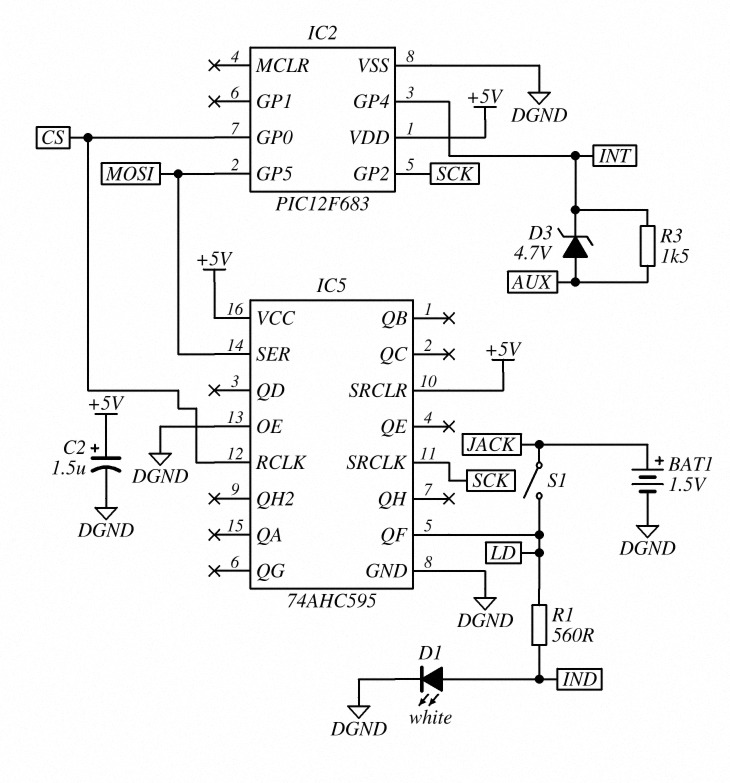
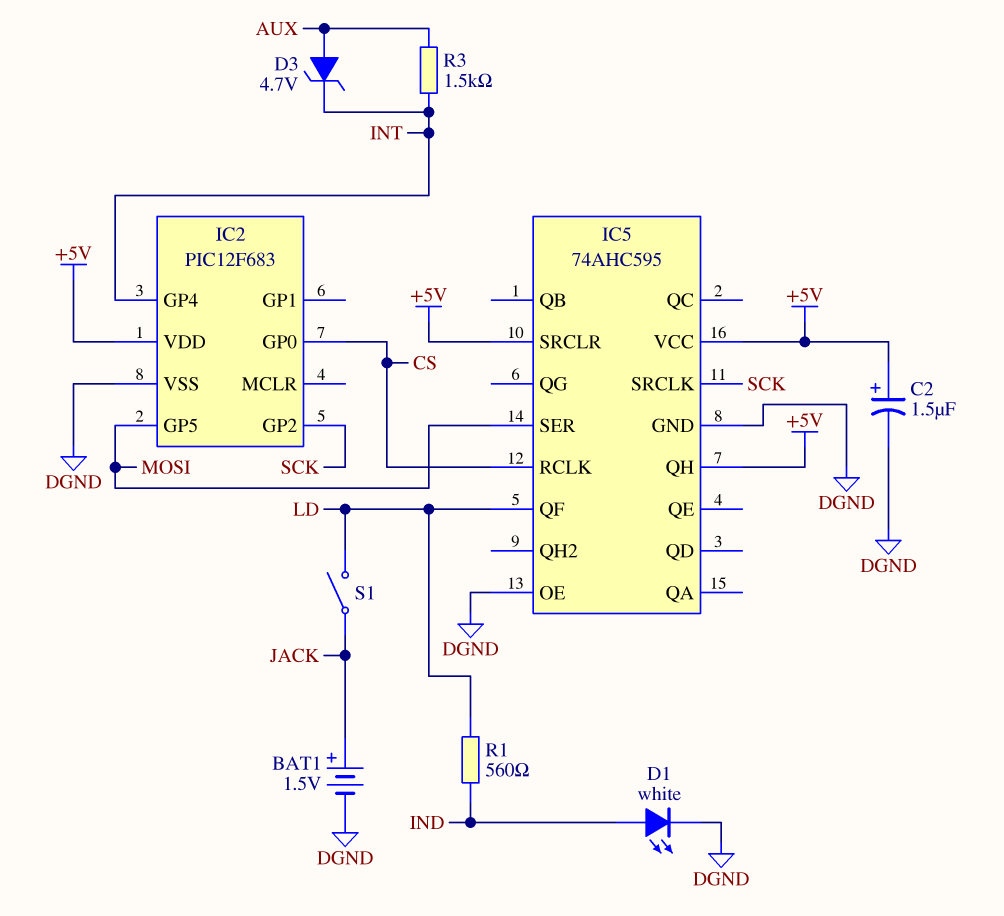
IC5 pin QH: none -> +5V

